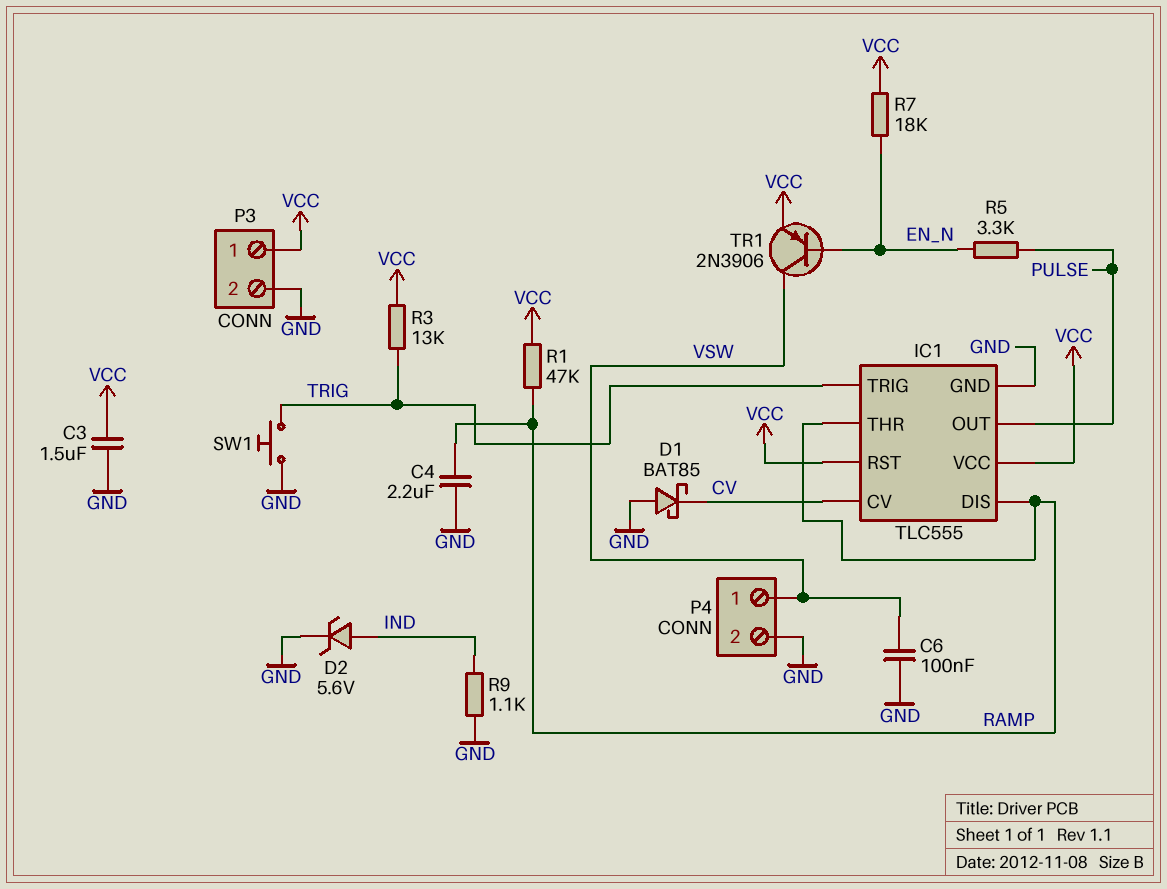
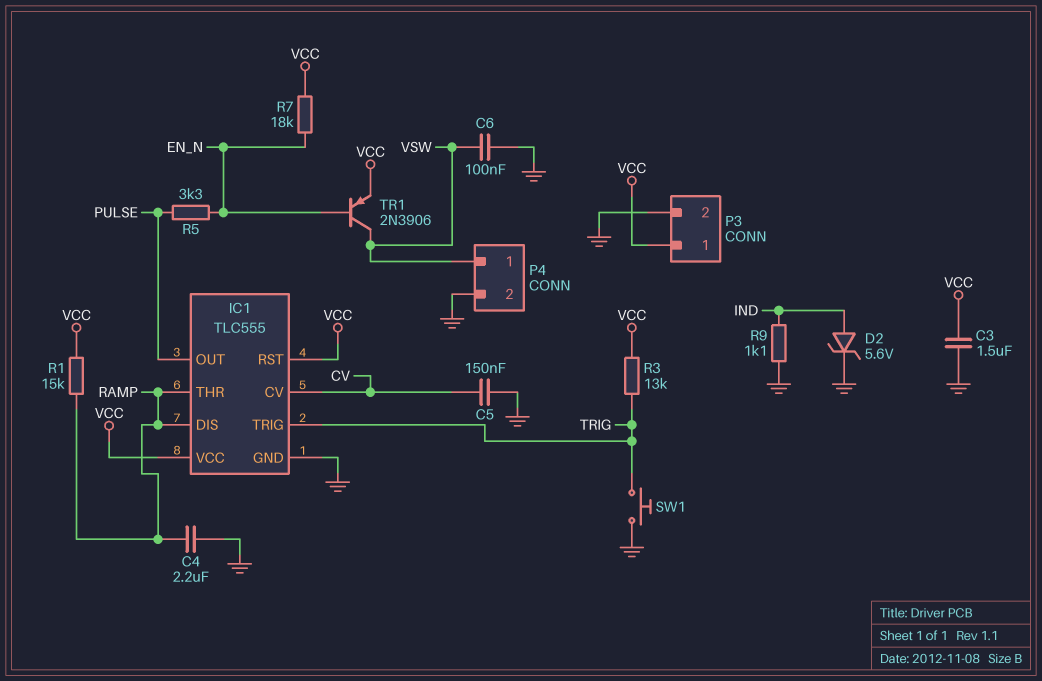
C5: none -> 150nF (CV, GND)
D1: schottky BAT85 (A GND, K CV) -> none
R1: 47k (RAMP, VCC) -> 15k (RAMP, VCC)

